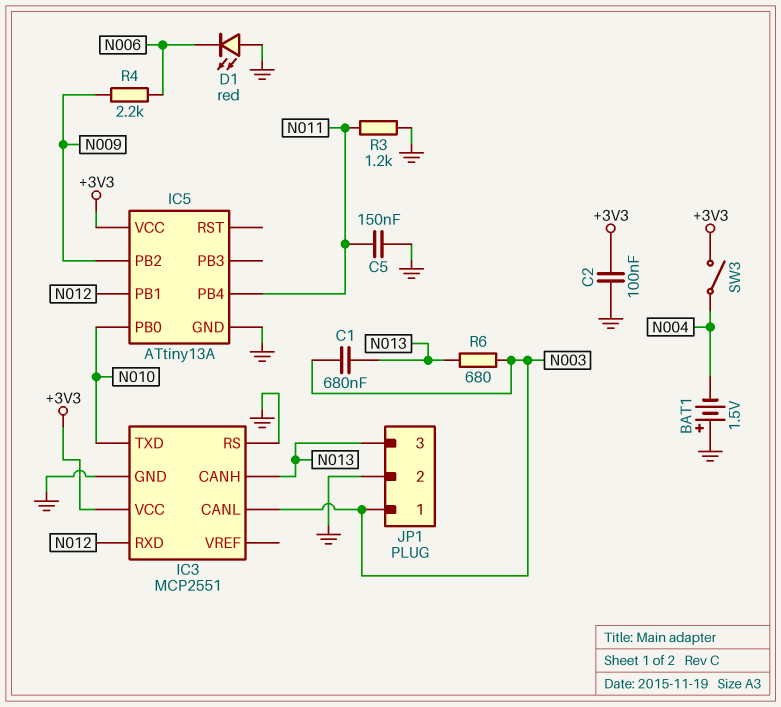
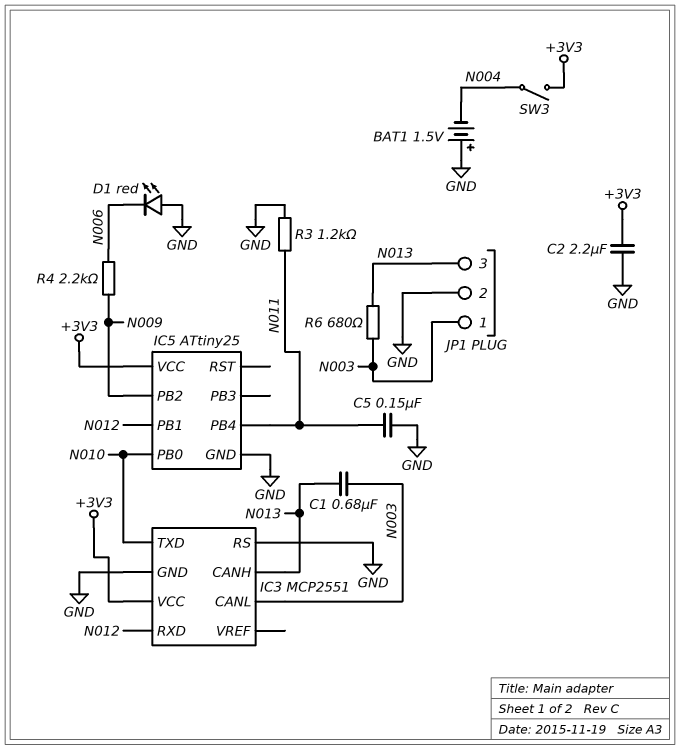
C2: 100nF (+3V3, GND) -> 2.2uF (+3V3, GND)
IC5: ATtiny13A -> ATtiny25

